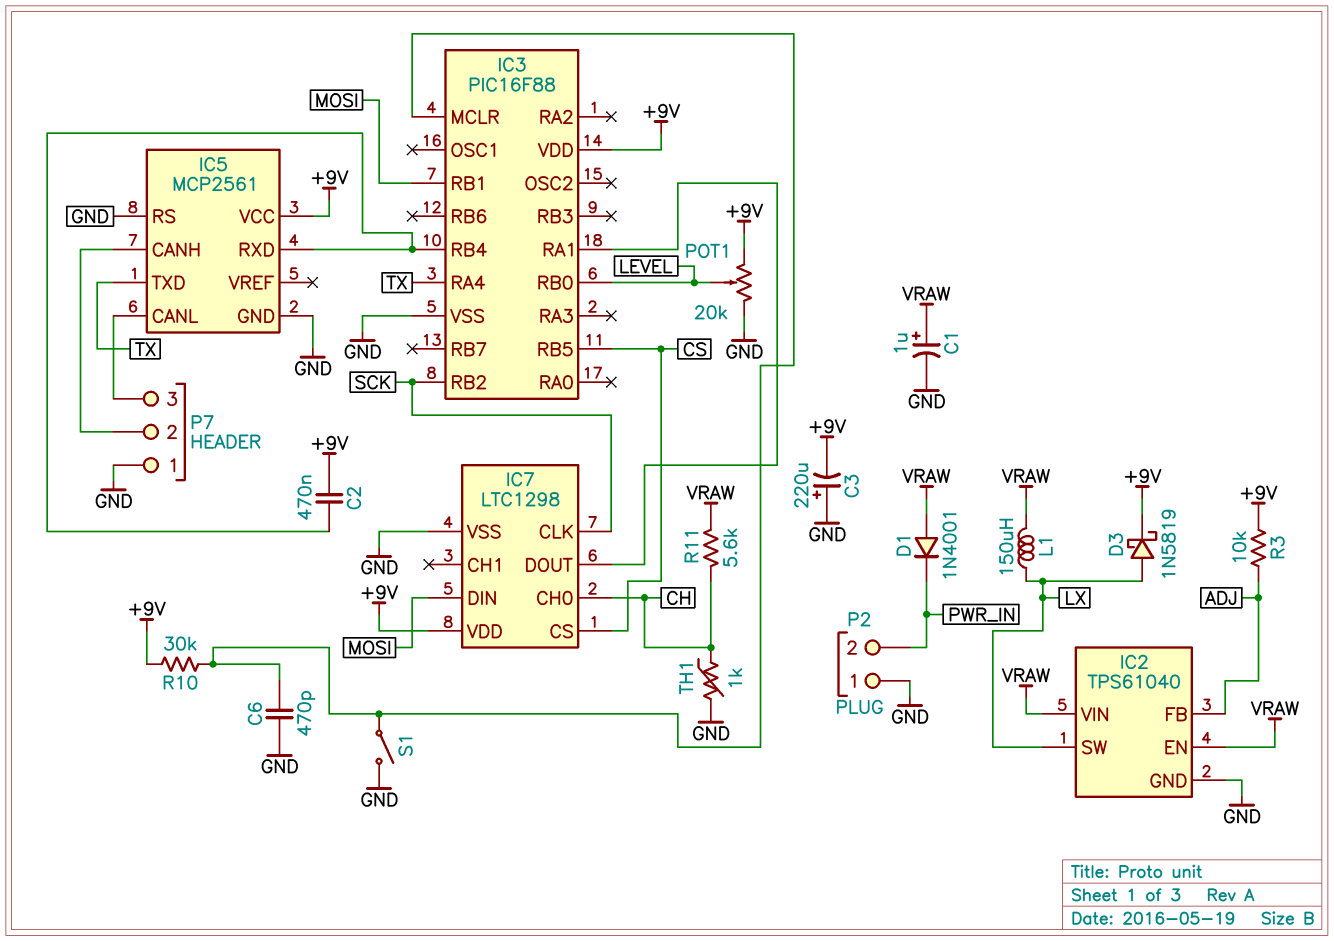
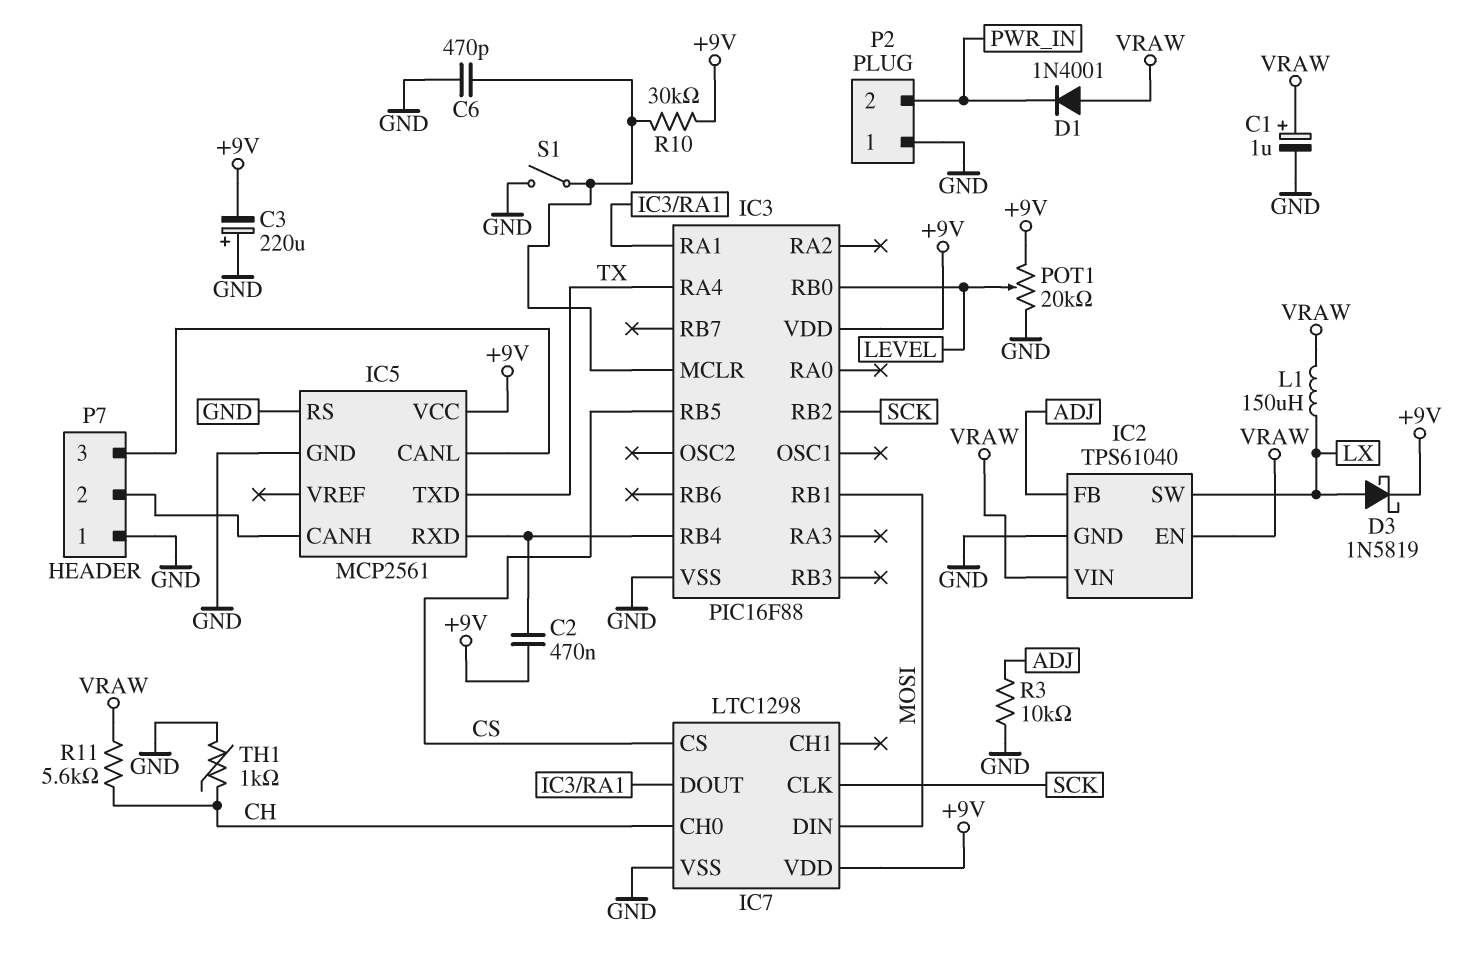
R3: 10k (+9V, ADJ) -> 10k (ADJ, GND)

